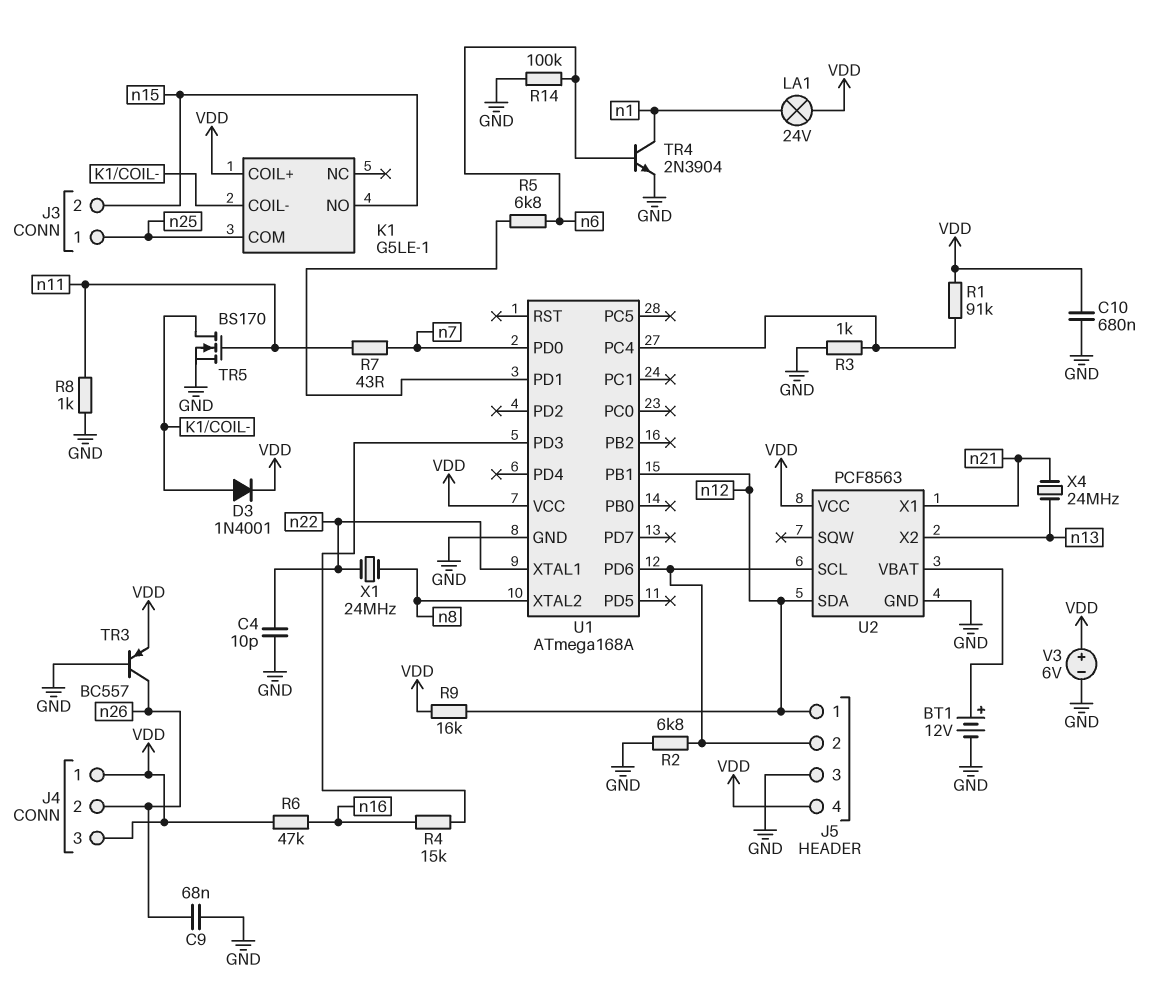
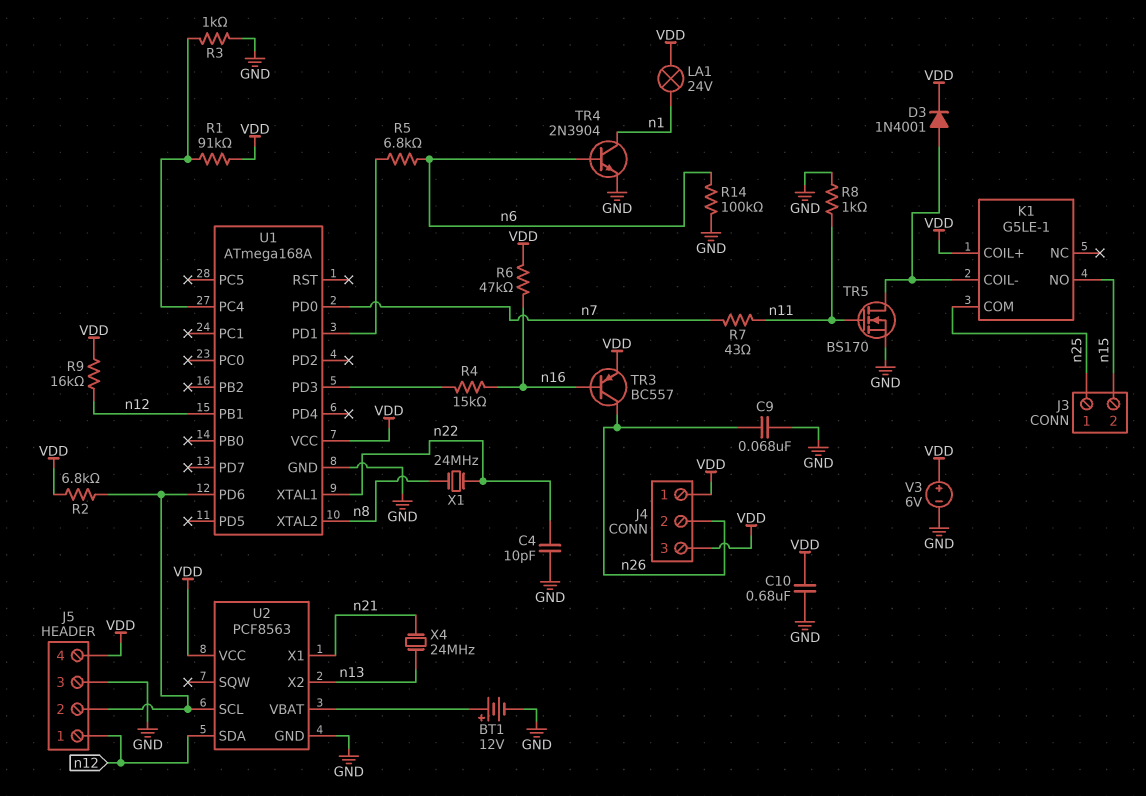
R2: 6.8k (GND, J5/2) -> 6.8k (J5/2, VDD)
TR3: PNP BC557 (B GND, C n26, E VDD) -> PNP BC557 (B n16, C n26, E VDD)

